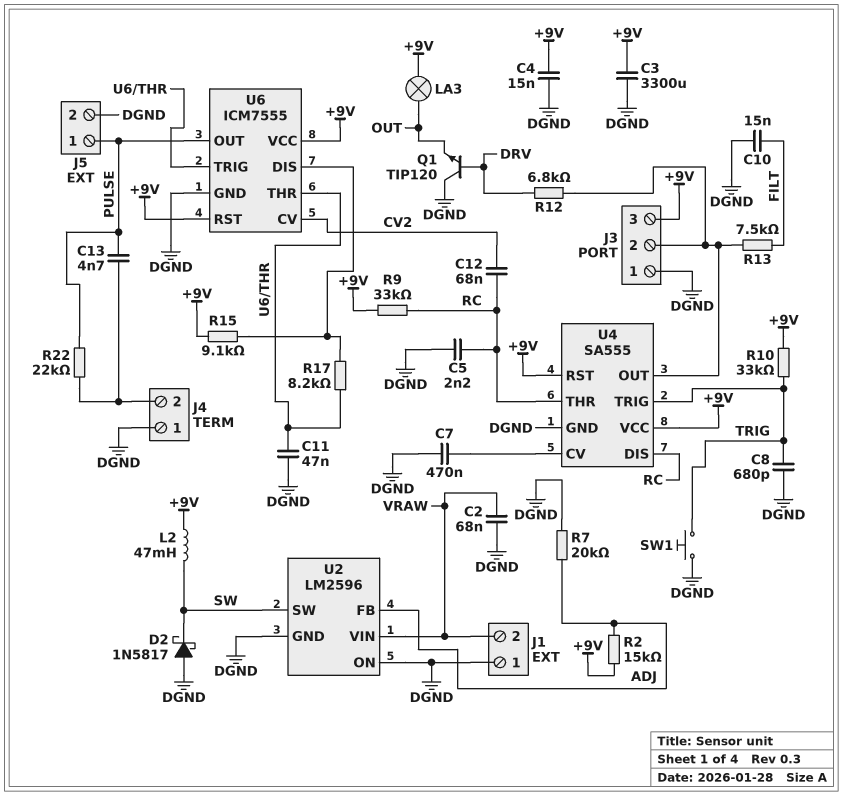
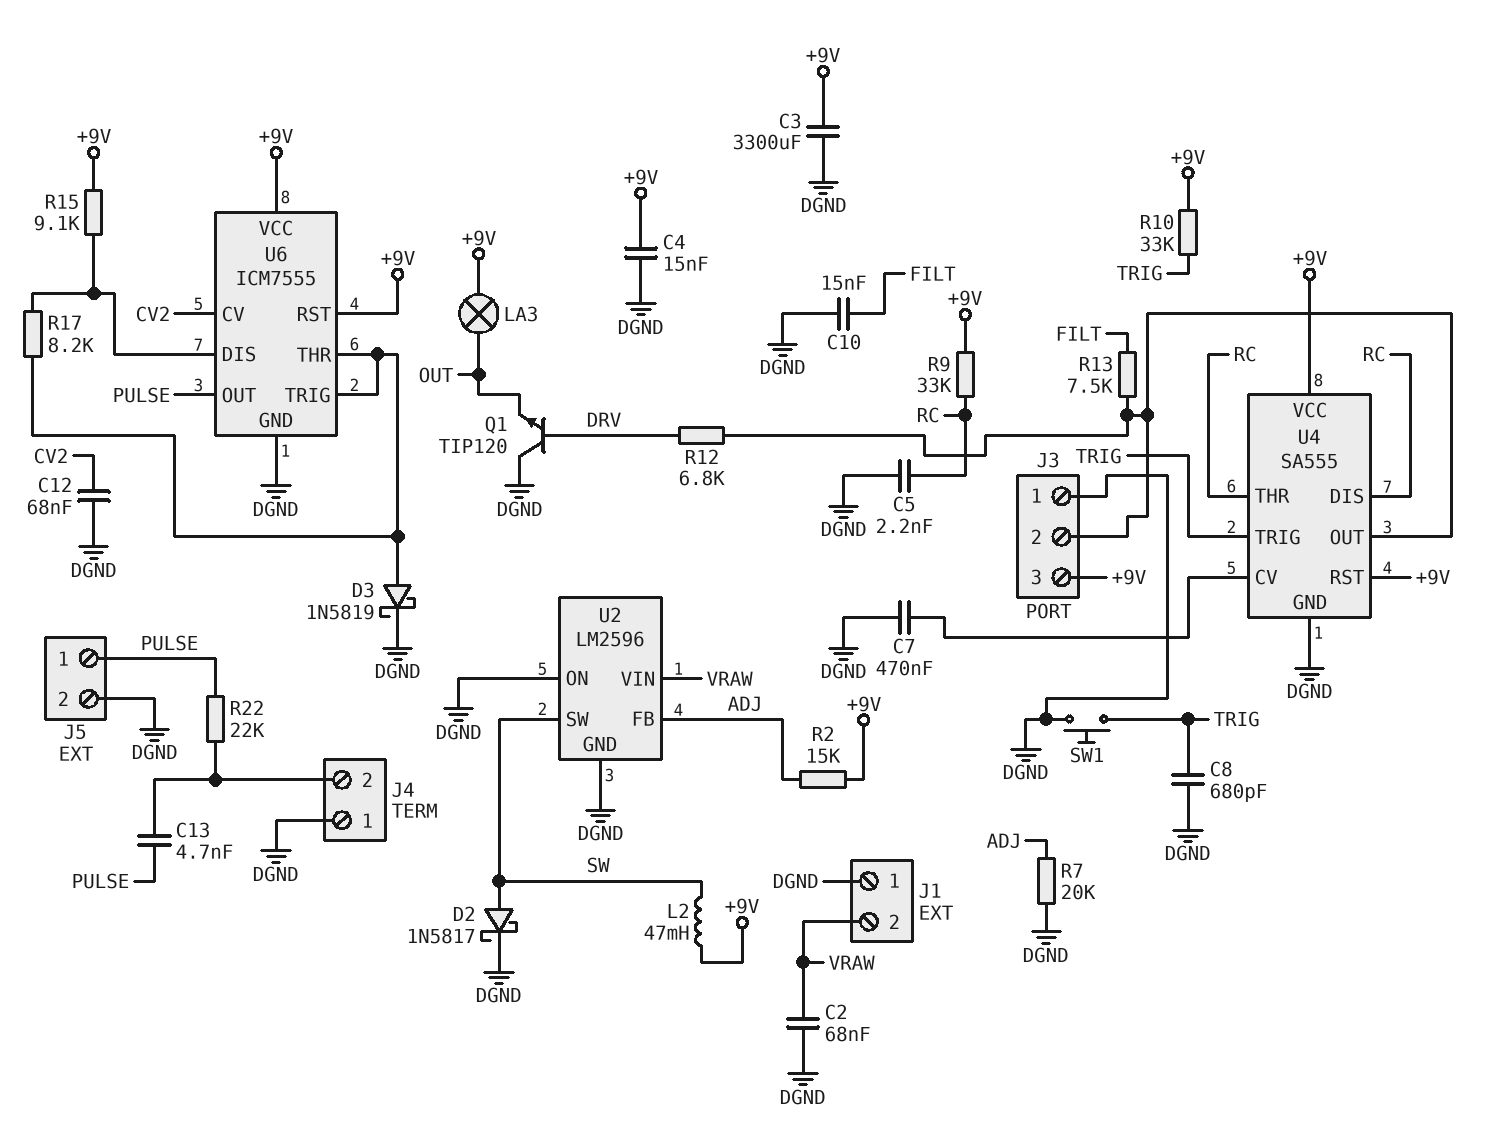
C11: 47nF (DGND, U6/THR) -> none
C12: 68nF (CV2, RC) -> 68nF (CV2, DGND)
D2: schottky 1N5817 (A DGND, K SW) -> schottky 1N5817 (A SW, K DGND)
D3: none -> schottky 1N5819 (A U6/THR, K DGND)

